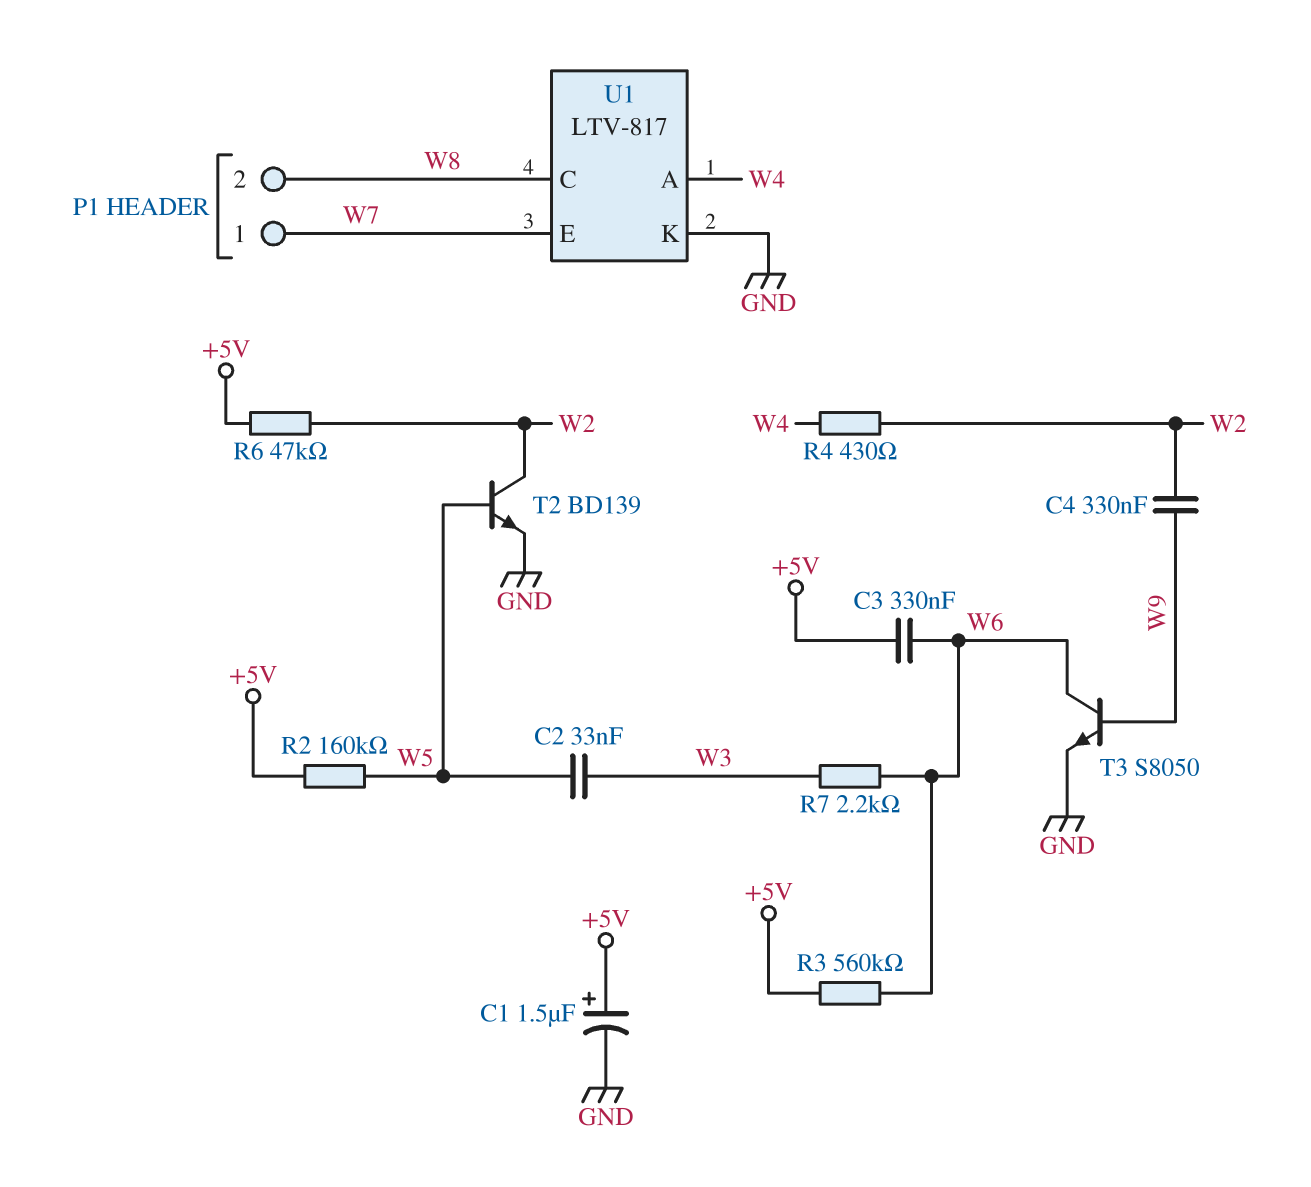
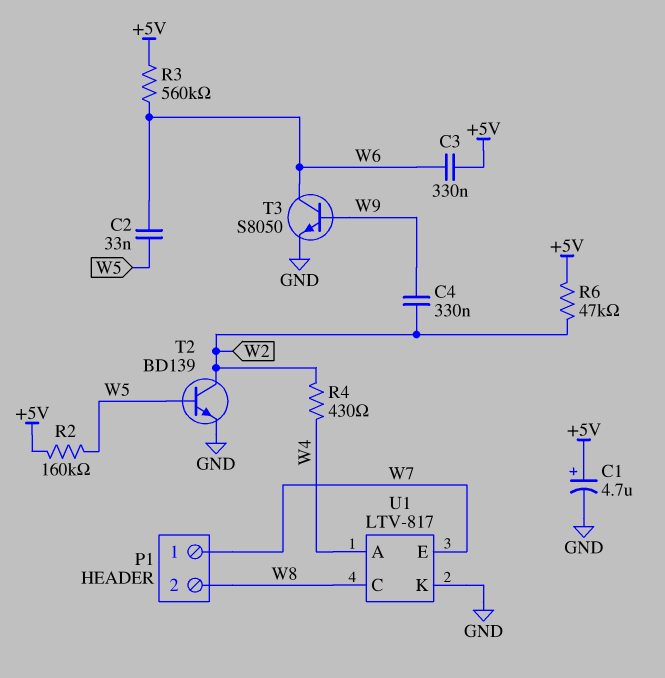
C1: 1.5uF (plus +5V, minus GND) -> 4.7uF (plus +5V, minus GND)
C2: 33nF (W3, W5) -> 33nF (W5, W6)
R7: 2.2k (W3, W6) -> none

